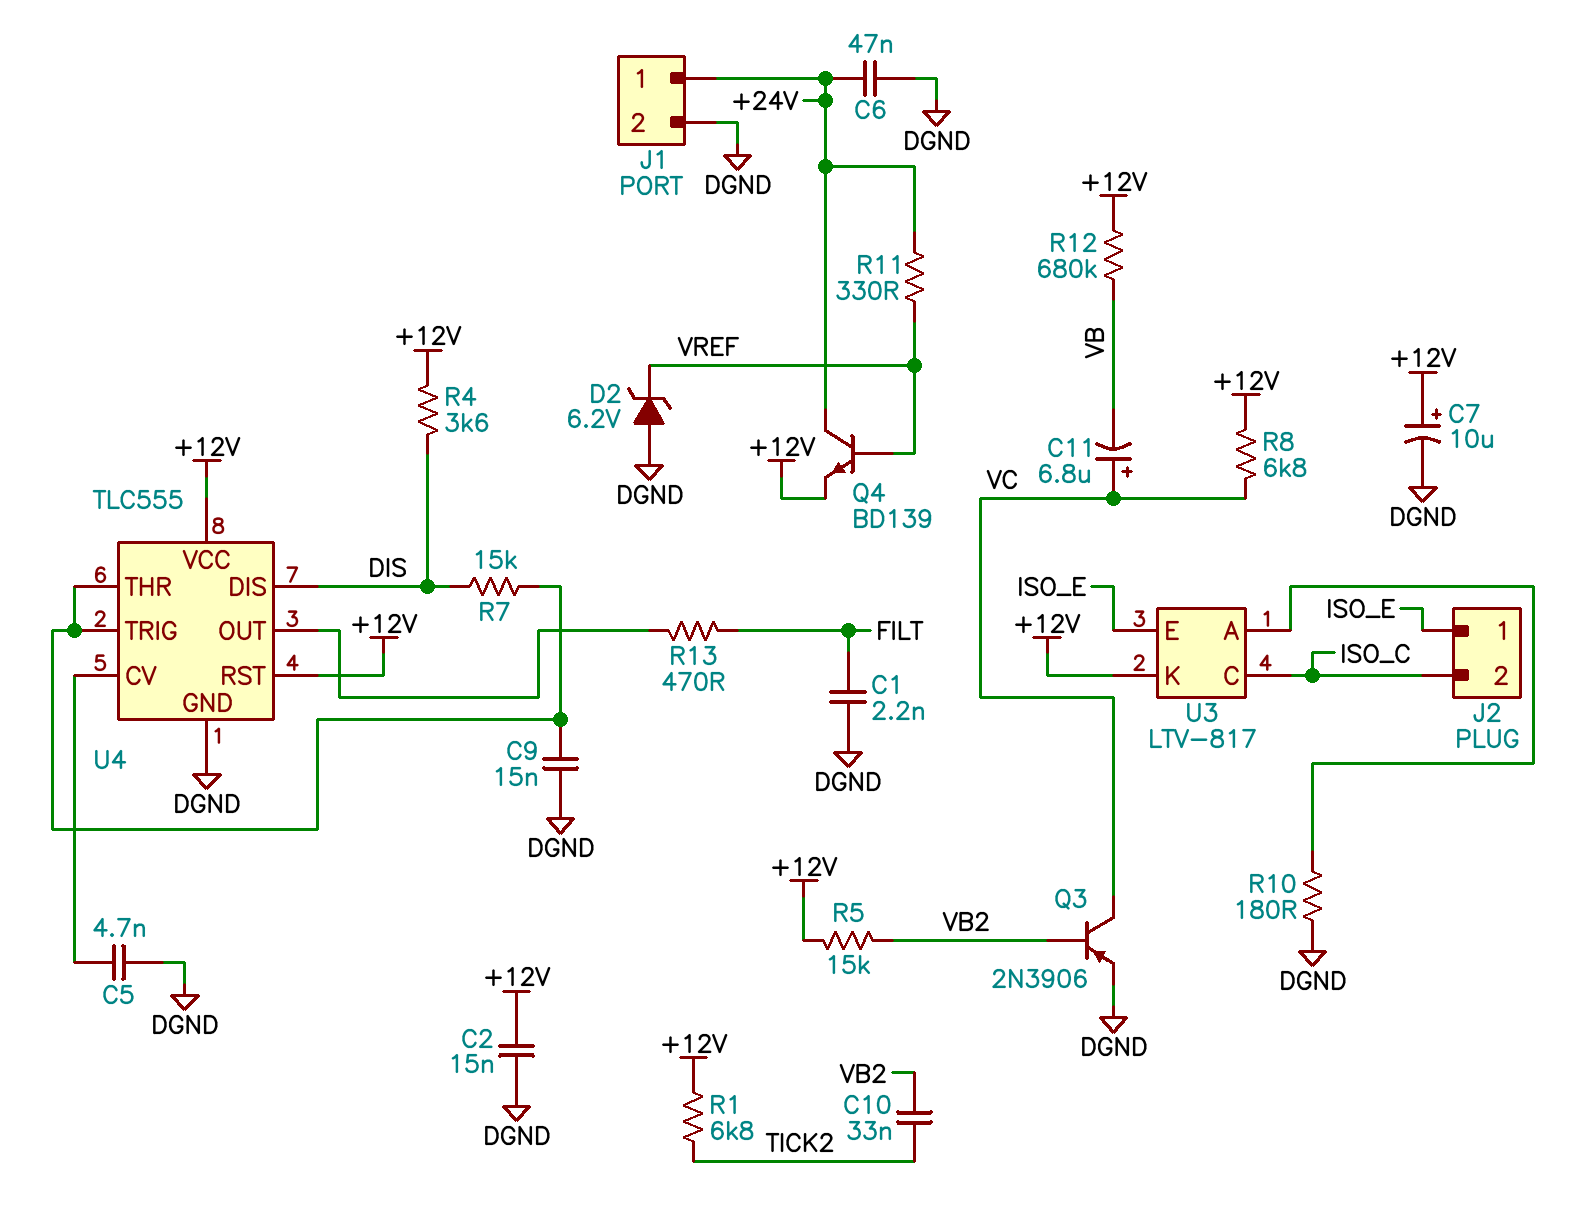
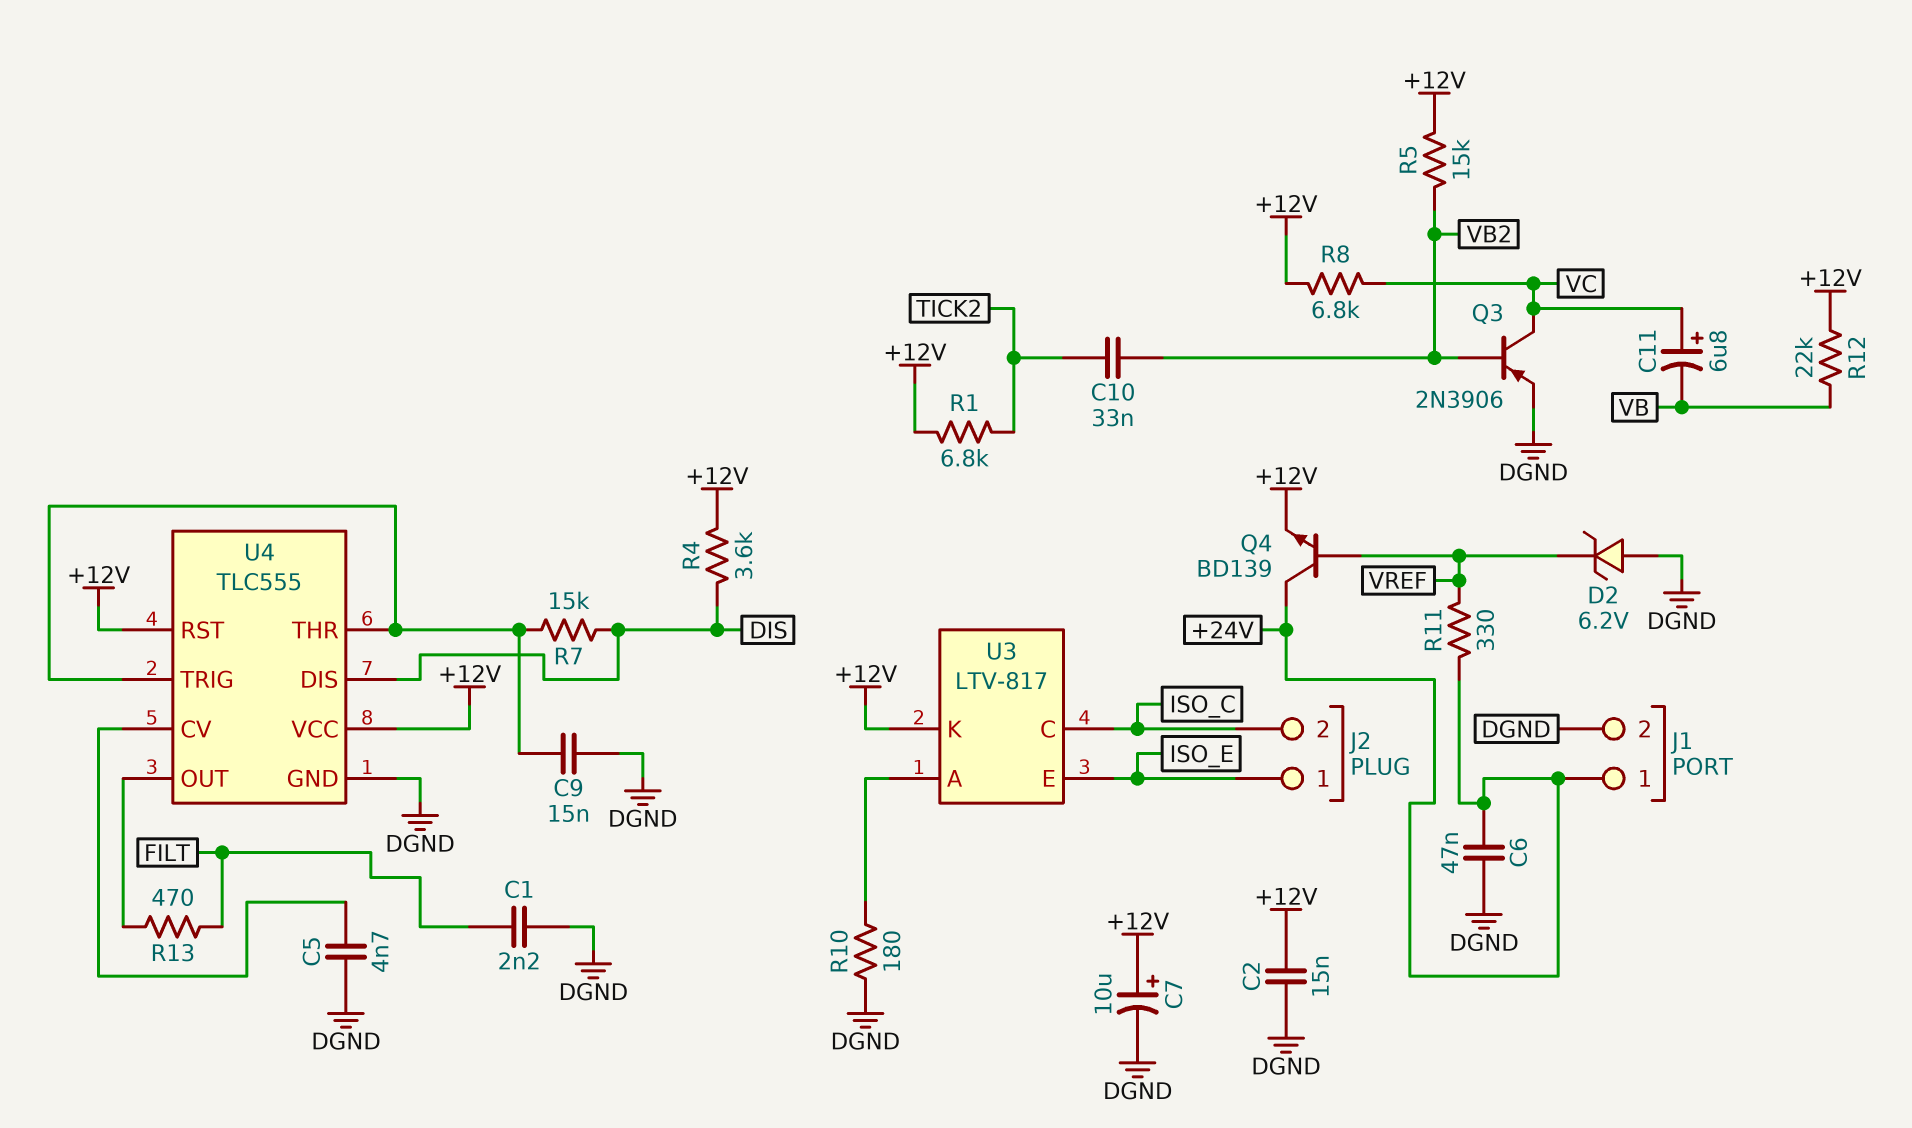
R12: 680k (+12V, VB) -> 22k (+12V, VB)

